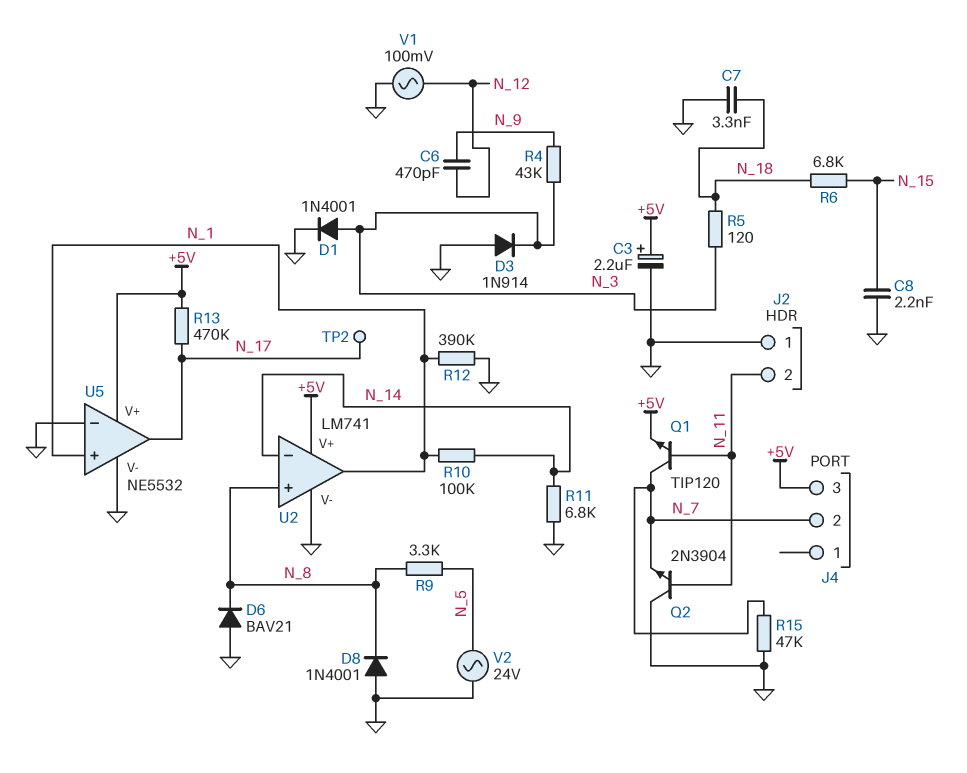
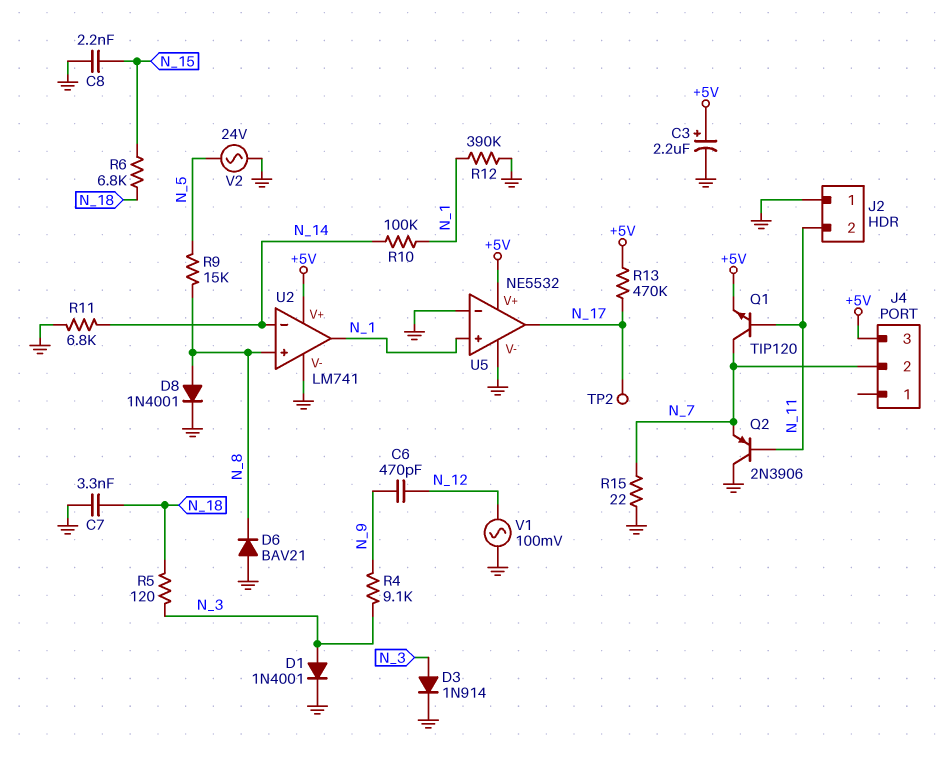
D3: diode 1N914 (A GND, K N_3) -> diode 1N914 (A N_3, K GND)
D8: diode 1N4001 (A GND, K N_8) -> diode 1N4001 (A N_8, K GND)
Q2: NPN 2N3904 (B N_11, C GND, E N_7) -> PNP 2N3906 (B N_11, C GND, E N_7)
R4: 43k (N_3, N_9) -> 9.1k (N_3, N_9)
R9: 3.3k (N_5, N_8) -> 15k (N_5, N_8)
R15: 47k (GND, N_7) -> 22 (GND, N_7)

